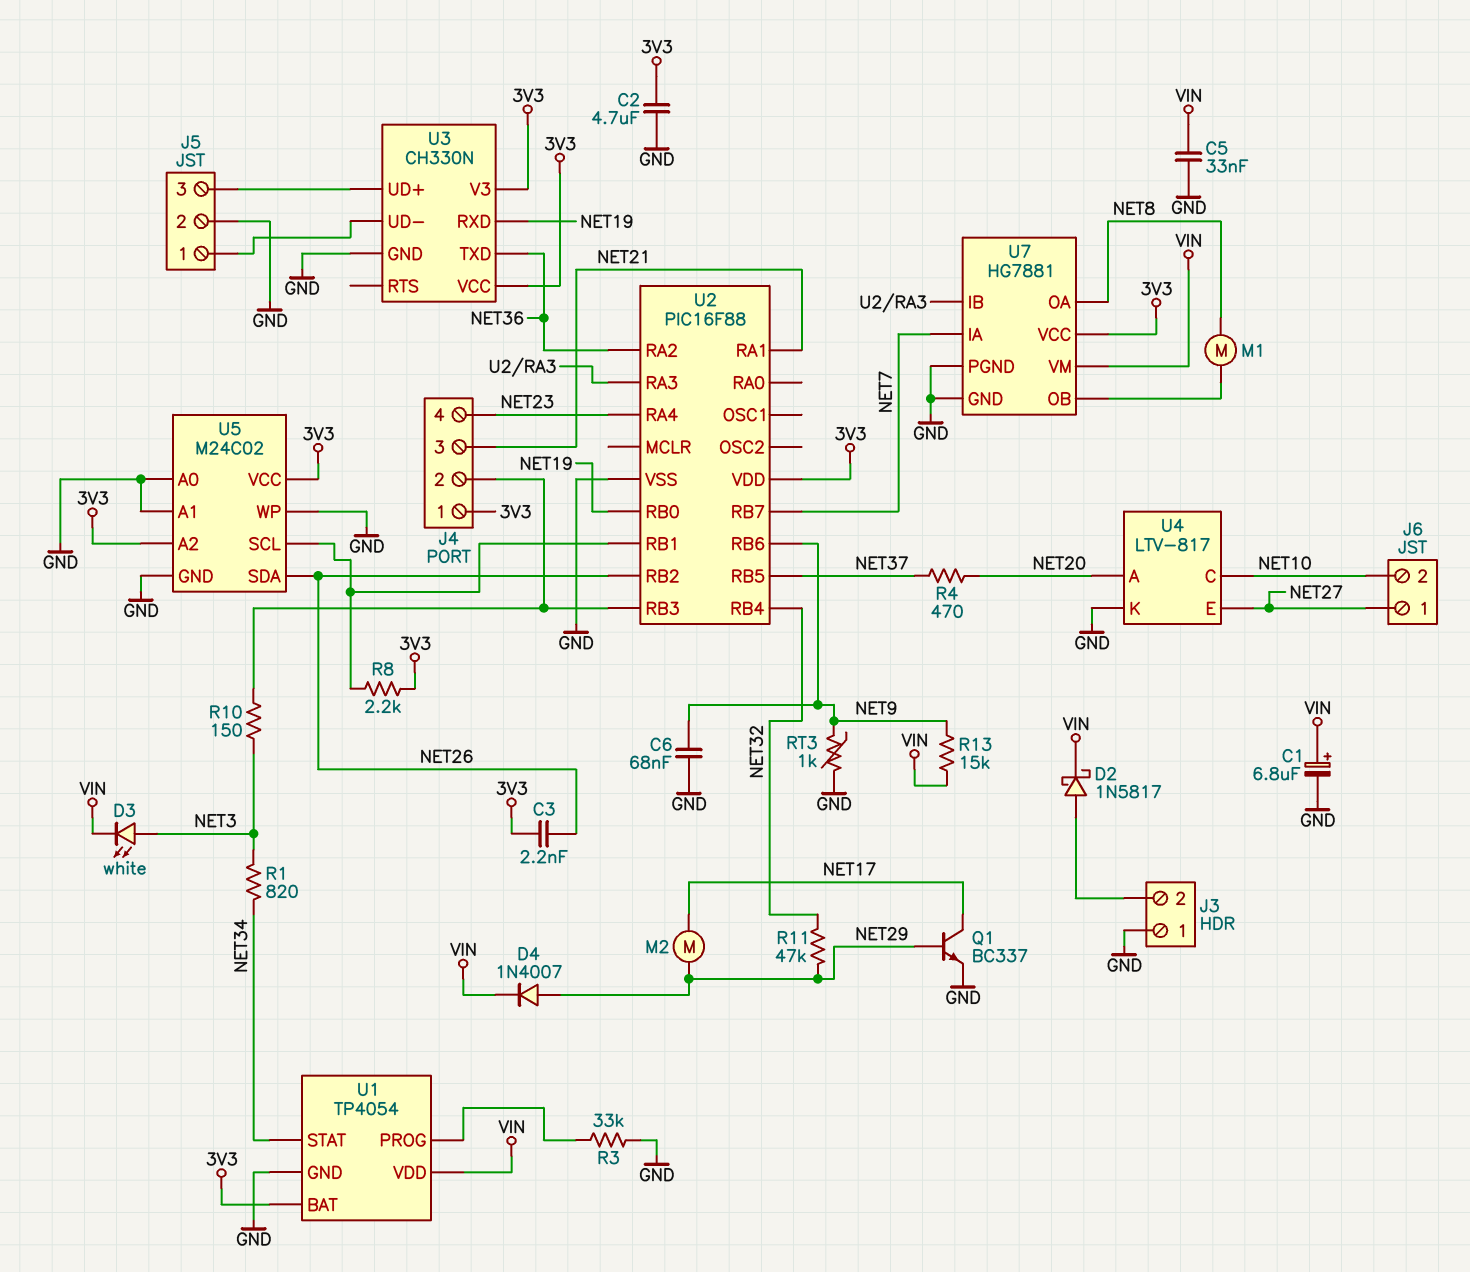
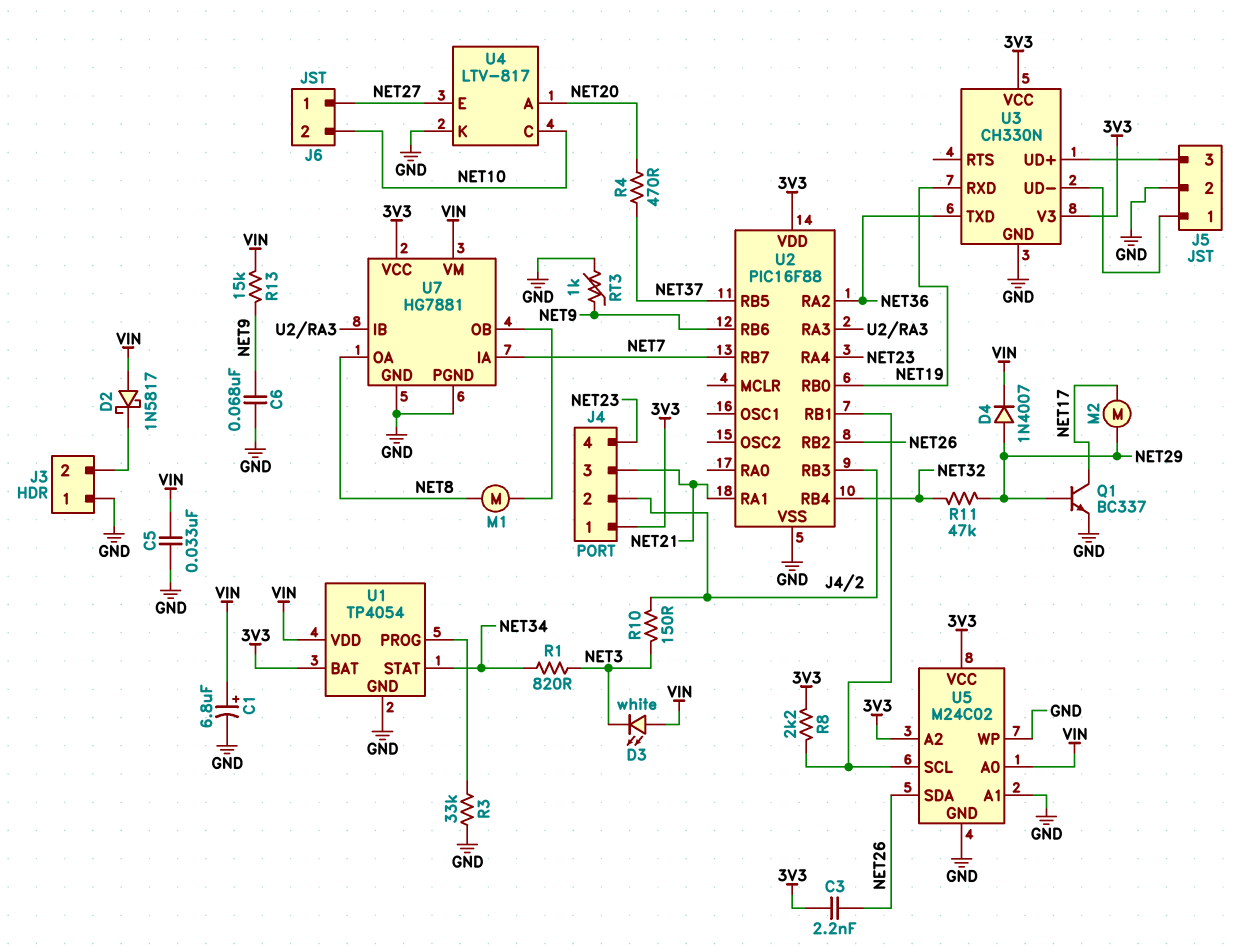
C2: 4.7uF (3V3, GND) -> none
D2: schottky 1N5817 (A J3/2, K VIN) -> schottky 1N5817 (A VIN, K J3/2)
D3: LED white (A NET3, K VIN) -> LED white (A VIN, K NET3)
U5 pin A0: GND -> VIN

